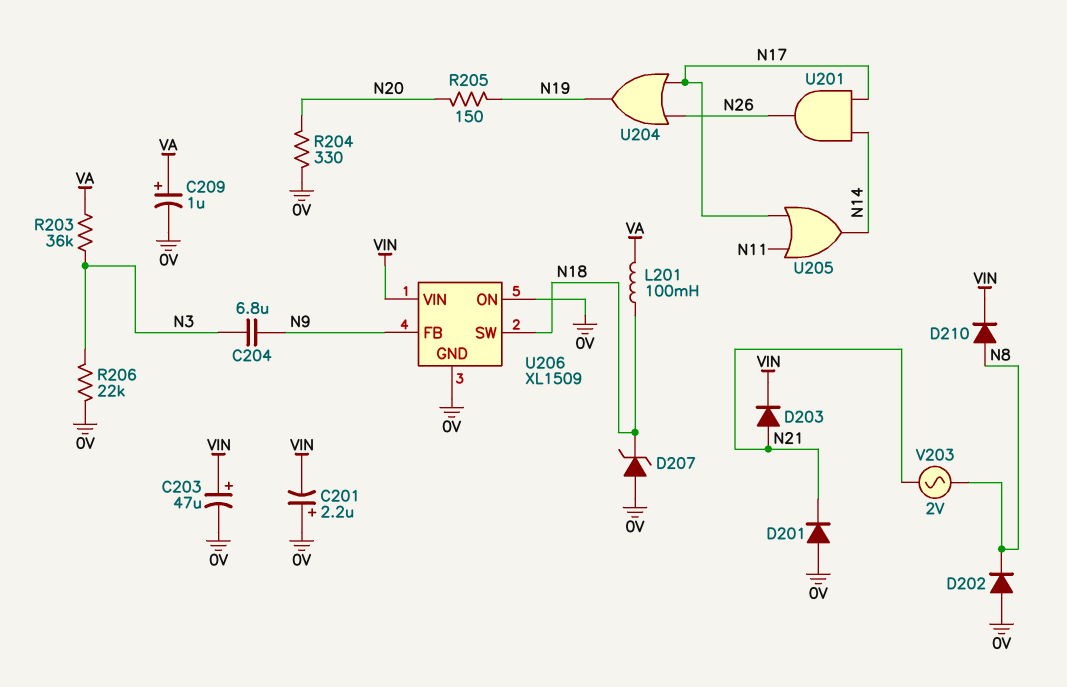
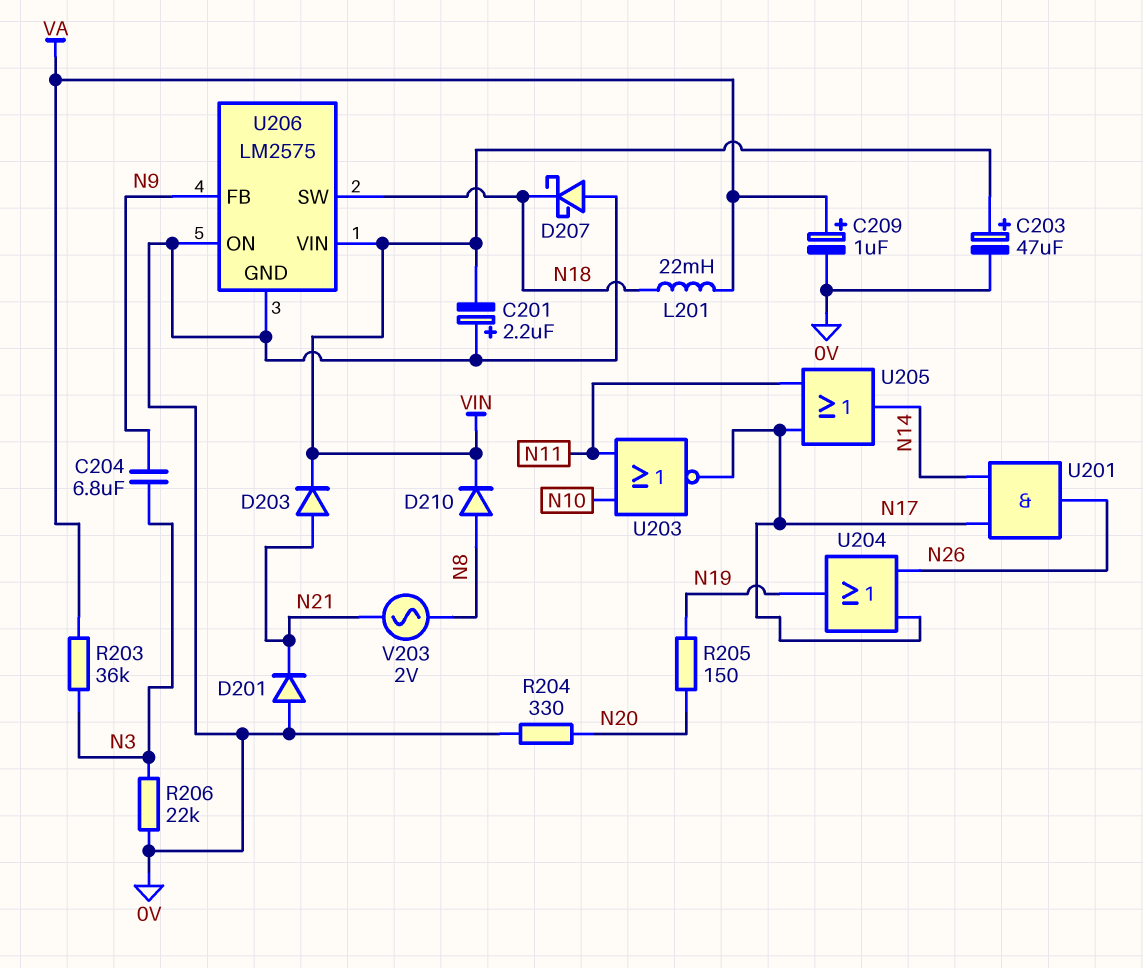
D202: diode (A 0V, K N8) -> none
D207: zener (A 0V, K N18) -> schottky (A 0V, K N18)
L201: 100mH (N18, VA) -> 22mH (N18, VA)
U203: none -> NOR (in N10, in N11, out N17)
U206: XL1509 -> LM2575

